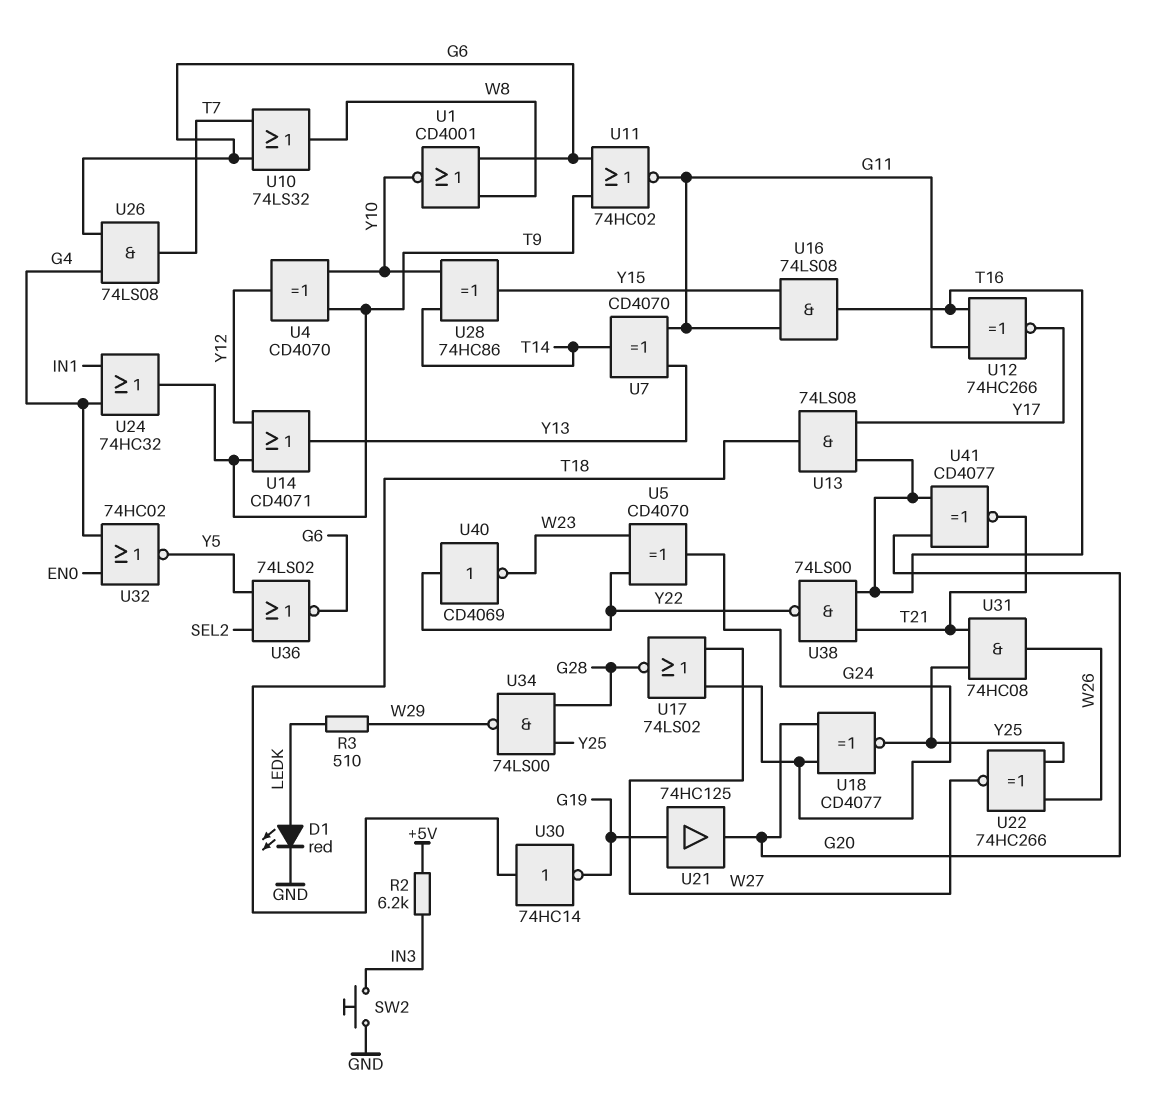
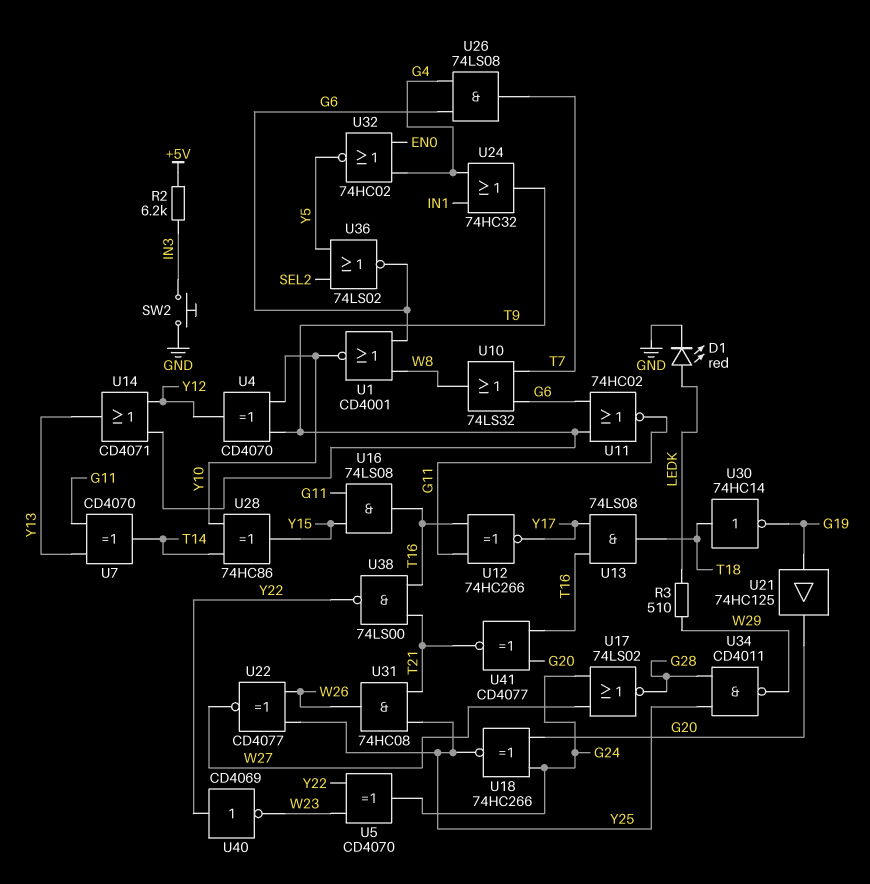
U18: XNOR CD4077 (in G20, in G24, out Y25) -> XNOR 74HC266 (in G20, in G24, out Y25)
U22: XNOR 74HC266 (in W26, in Y25, out W27) -> XNOR CD4077 (in W26, in Y25, out W27)
U34: NAND 74LS00 (in G28, in Y25, out W29) -> NAND CD4011 (in G28, in Y25, out W29)

